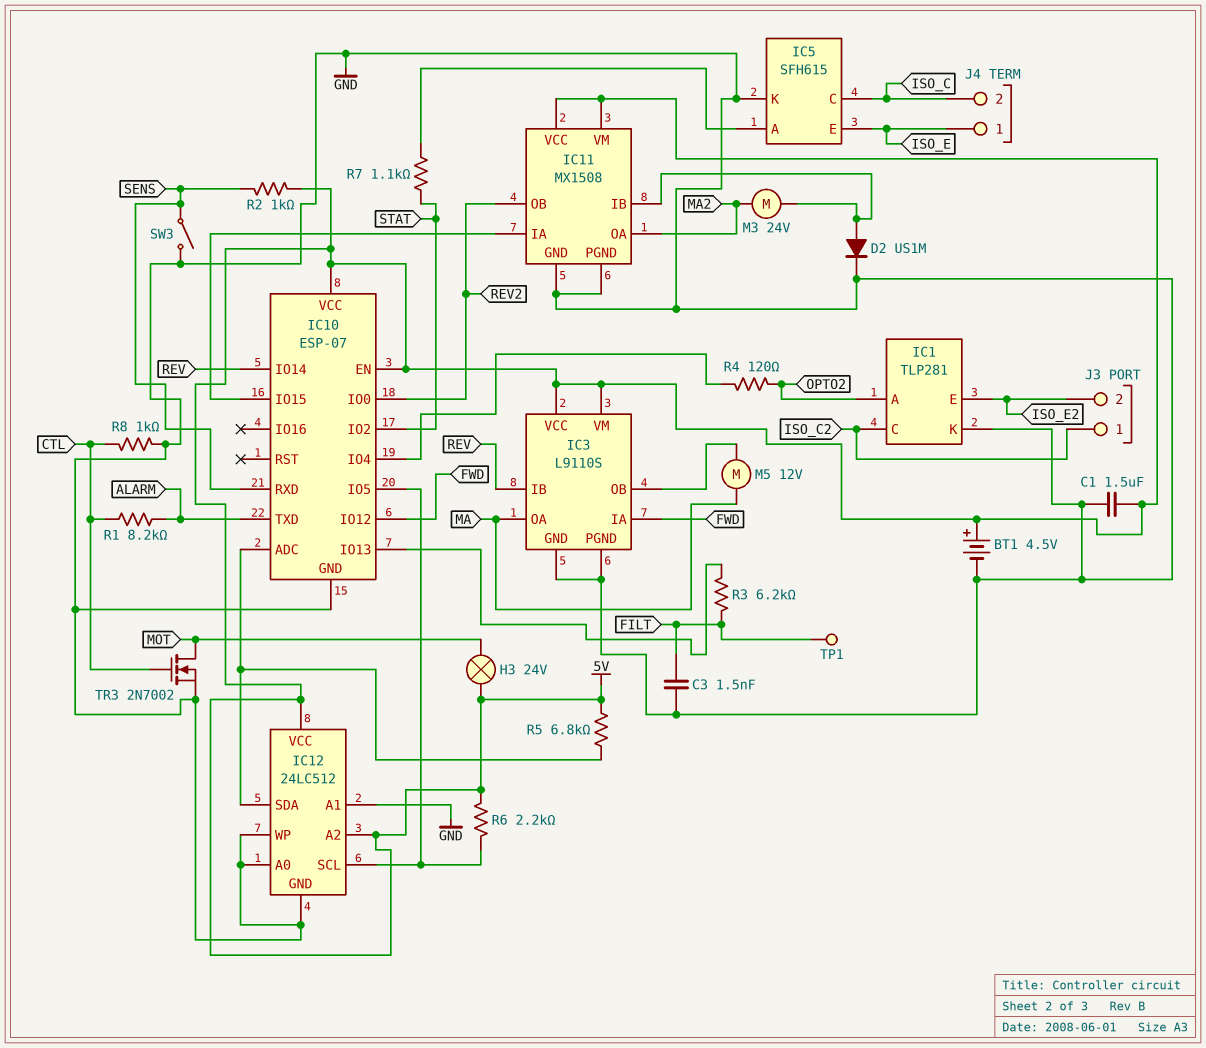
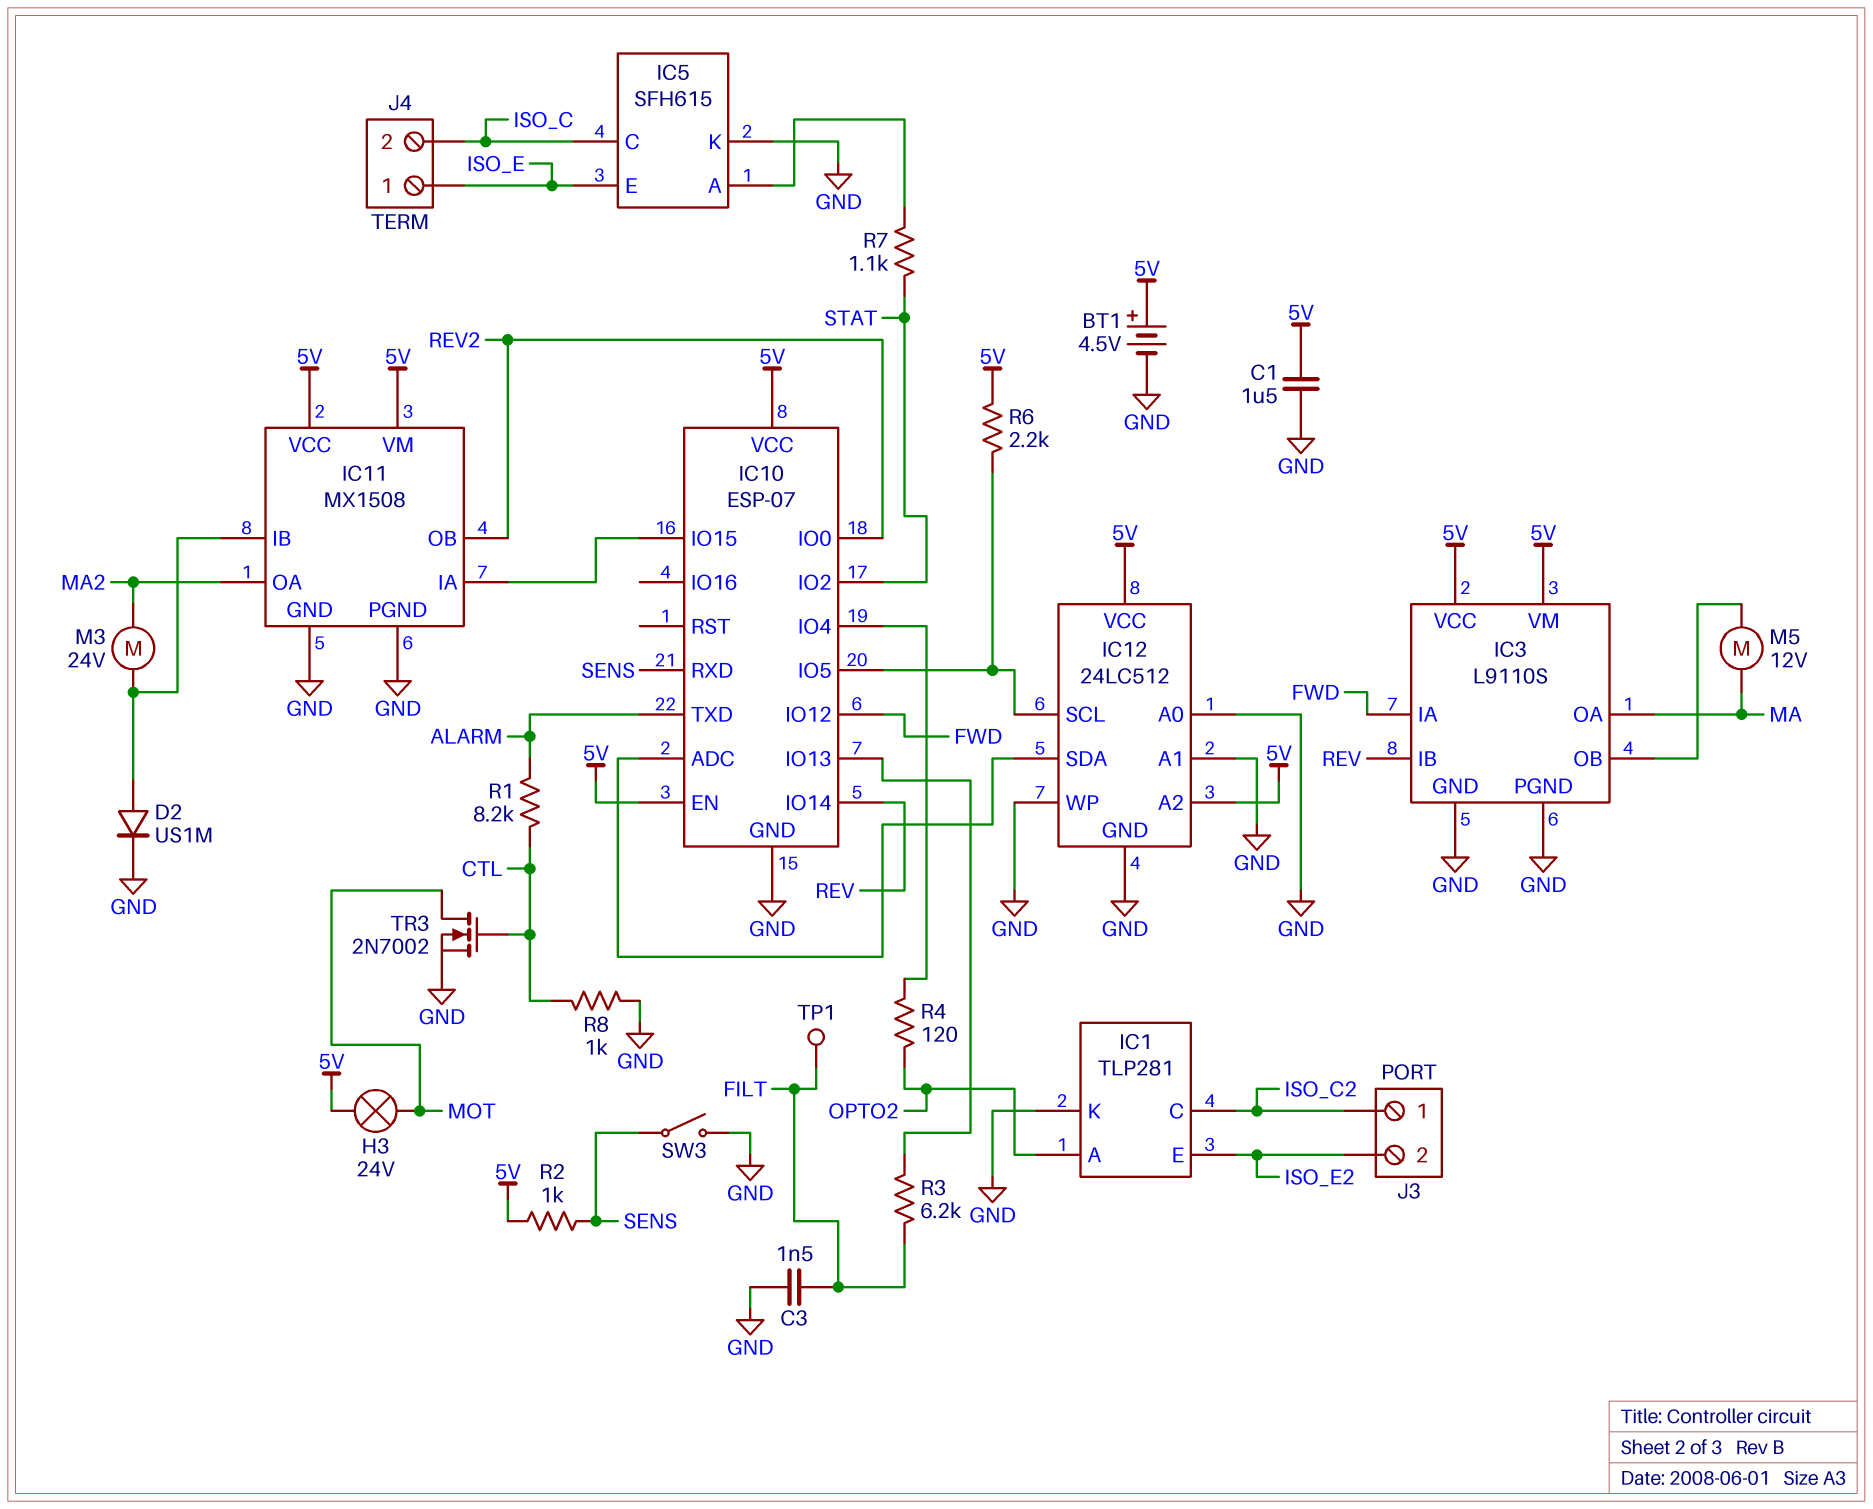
R5: 6.8k (5V, IC10/ADC) -> none

